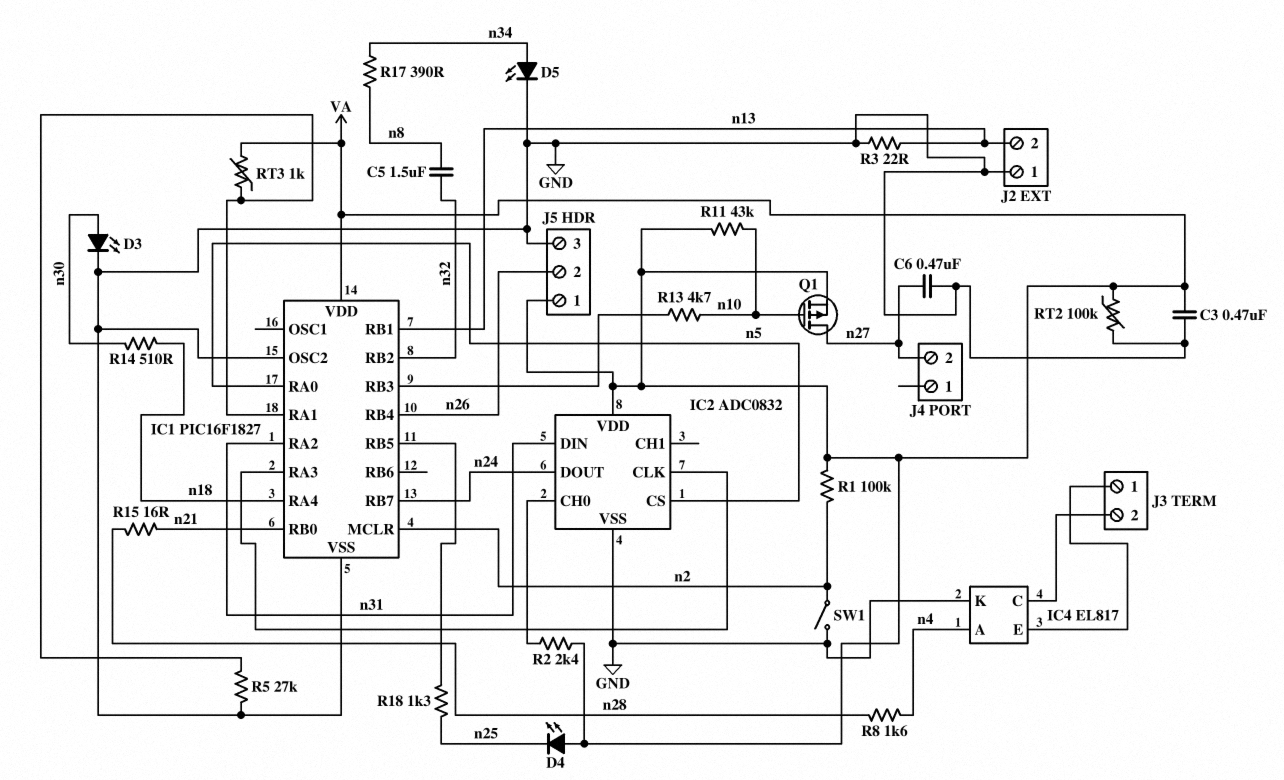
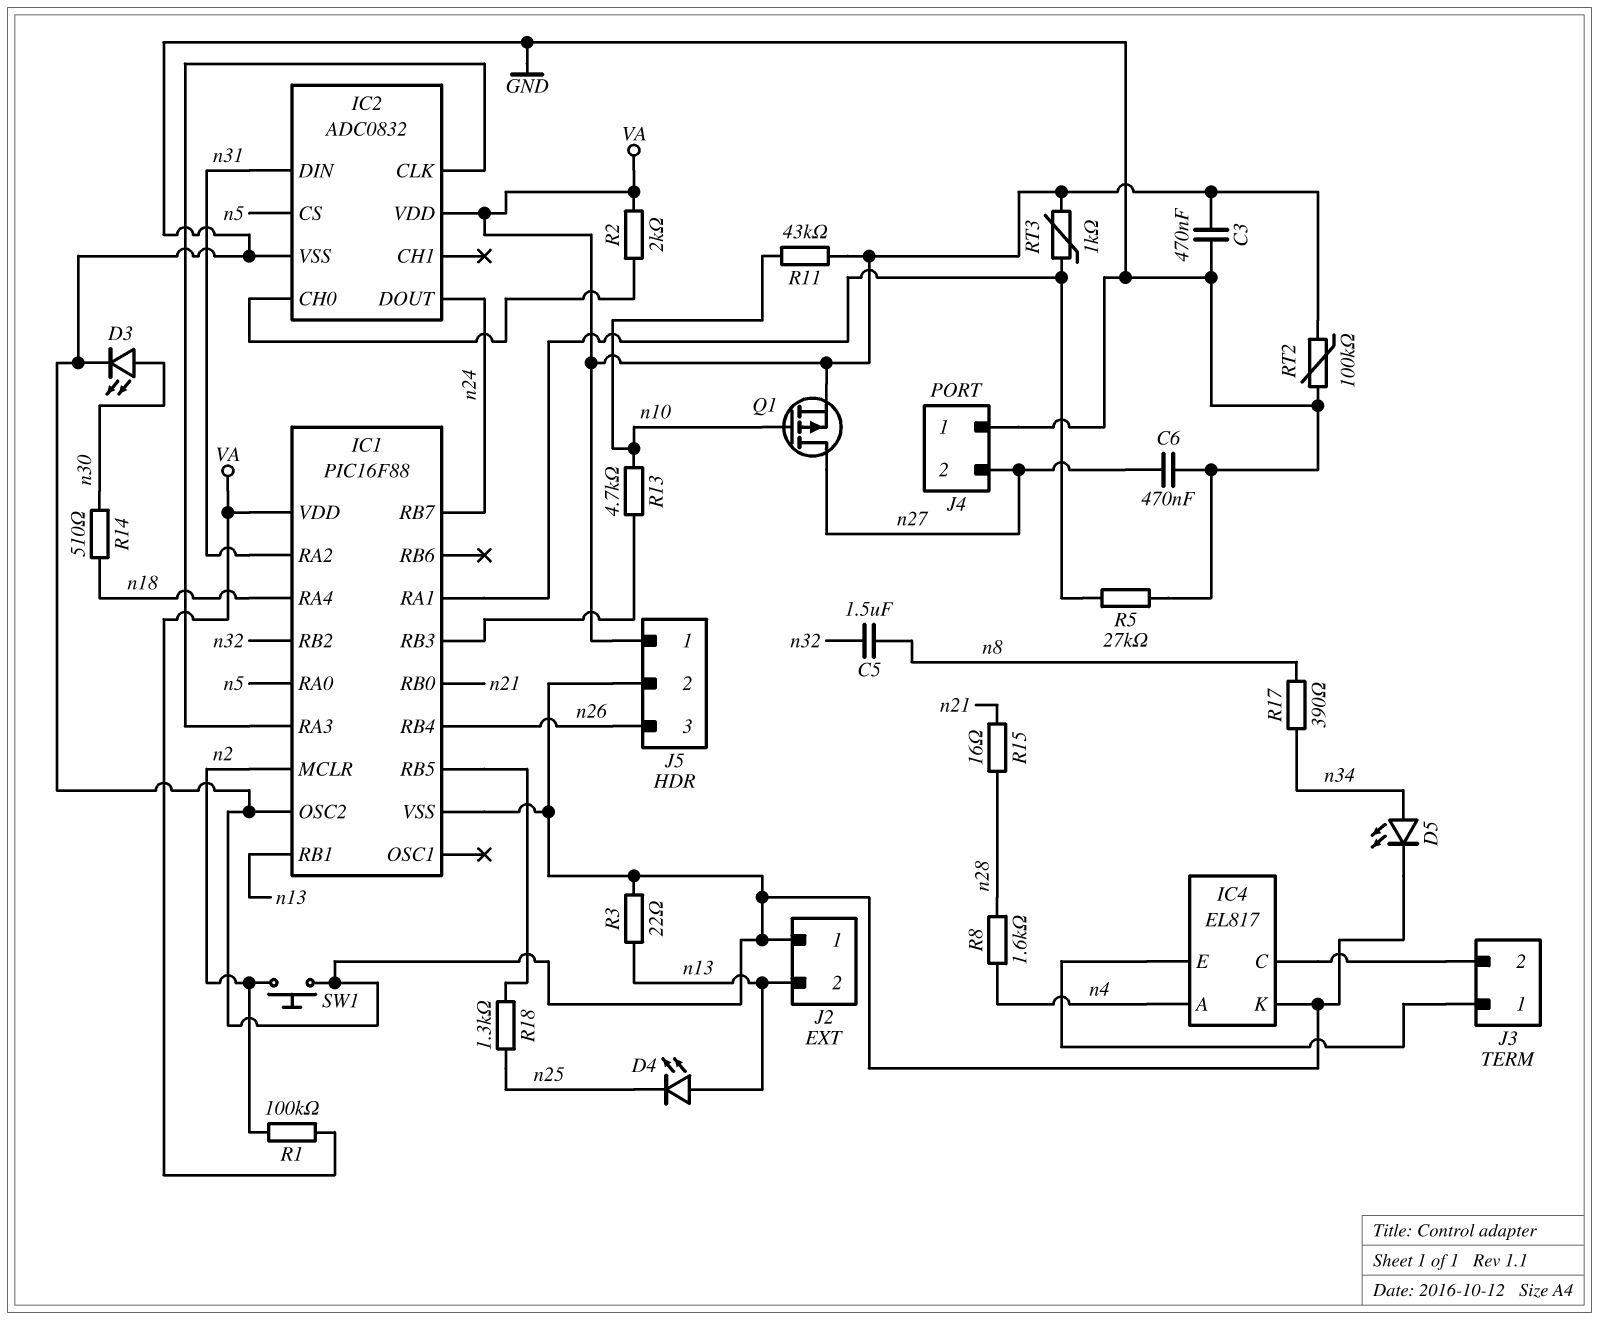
D4: LED (A VA, K n25) -> LED (A n13, K n25)
IC1: PIC16F1827 -> PIC16F88
J4 pin 1: none -> GND
J5 pin 2: n26 -> GND
J5 pin 3: GND -> n26
R2: 2.4k (IC2/CH0, VA) -> 2k (IC2/CH0, VA)
SW1: switch (GND, n2) -> button (GND, n2)

